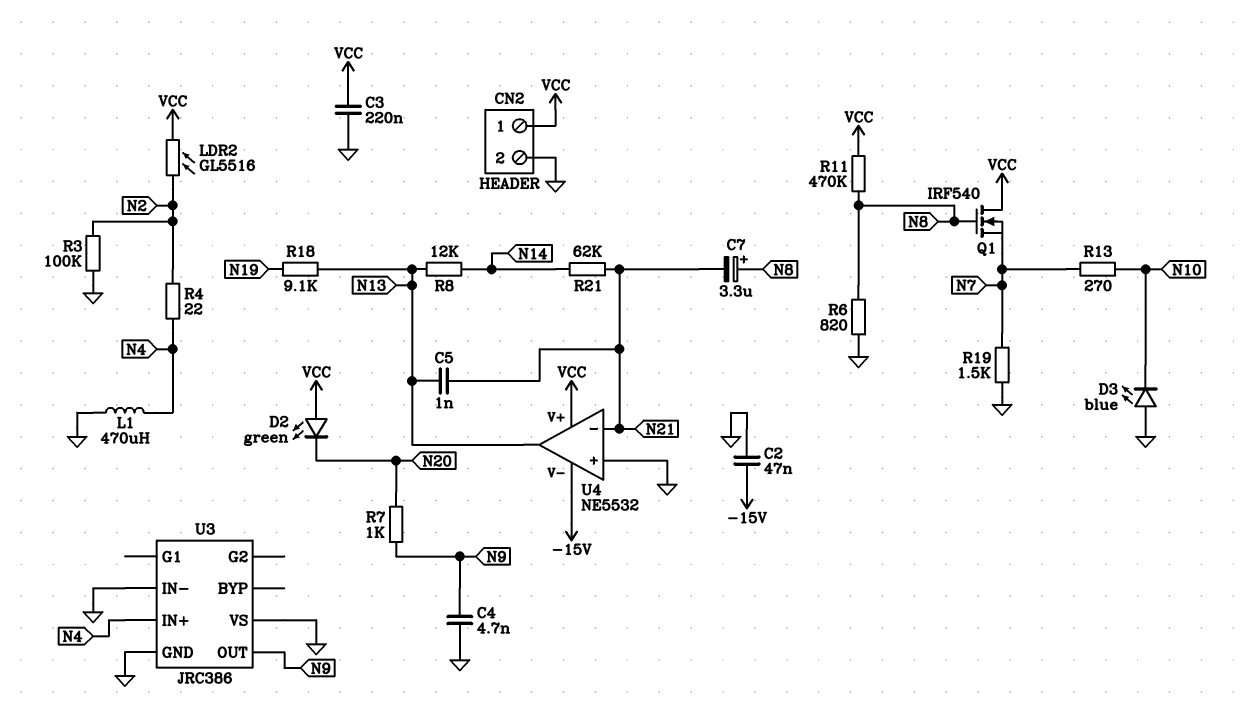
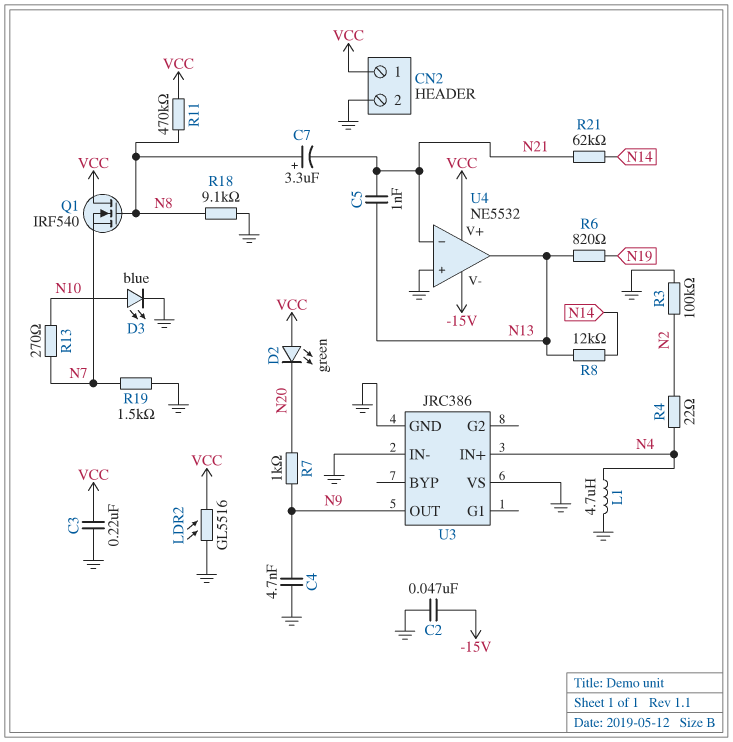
D3: LED blue (A GND, K N10) -> LED blue (A N10, K GND)
L1: 470uH (GND, N4) -> 4.7uH (GND, N4)
LDR2: GL5516 (N2, VCC) -> GL5516 (GND, VCC)
R6: 820 (GND, N8) -> 820 (N13, N19)
R18: 9.1k (N13, N19) -> 9.1k (GND, N8)

